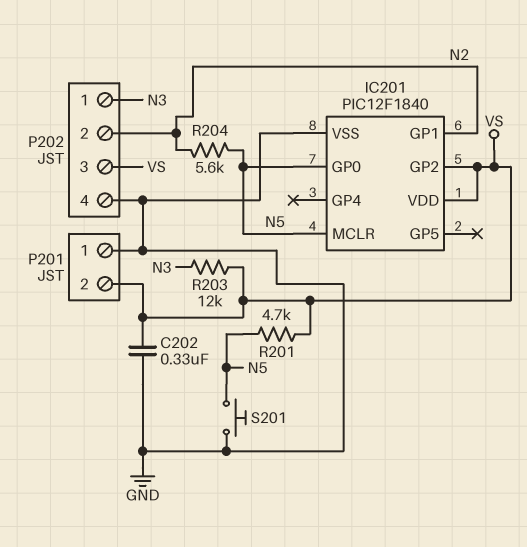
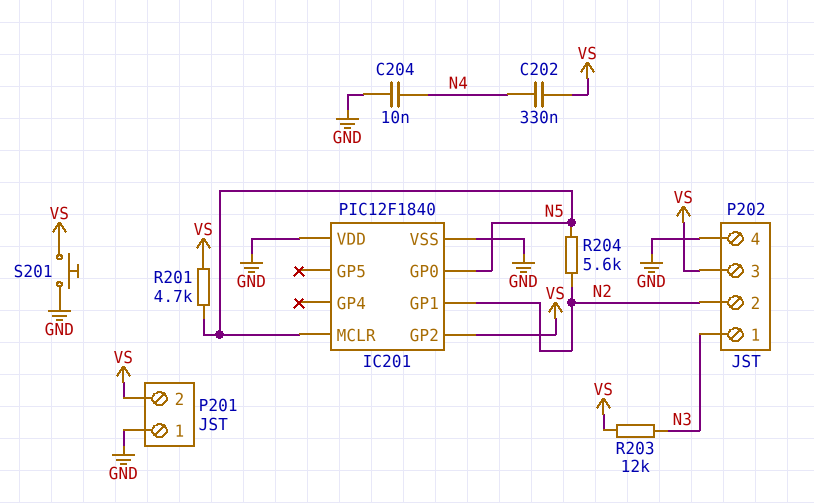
C202: 330nF (GND, VS) -> 330nF (N4, VS)
C204: none -> 10nF (GND, N4)
IC201 pin VDD: VS -> GND
S201: button (GND, N5) -> button (GND, VS)

